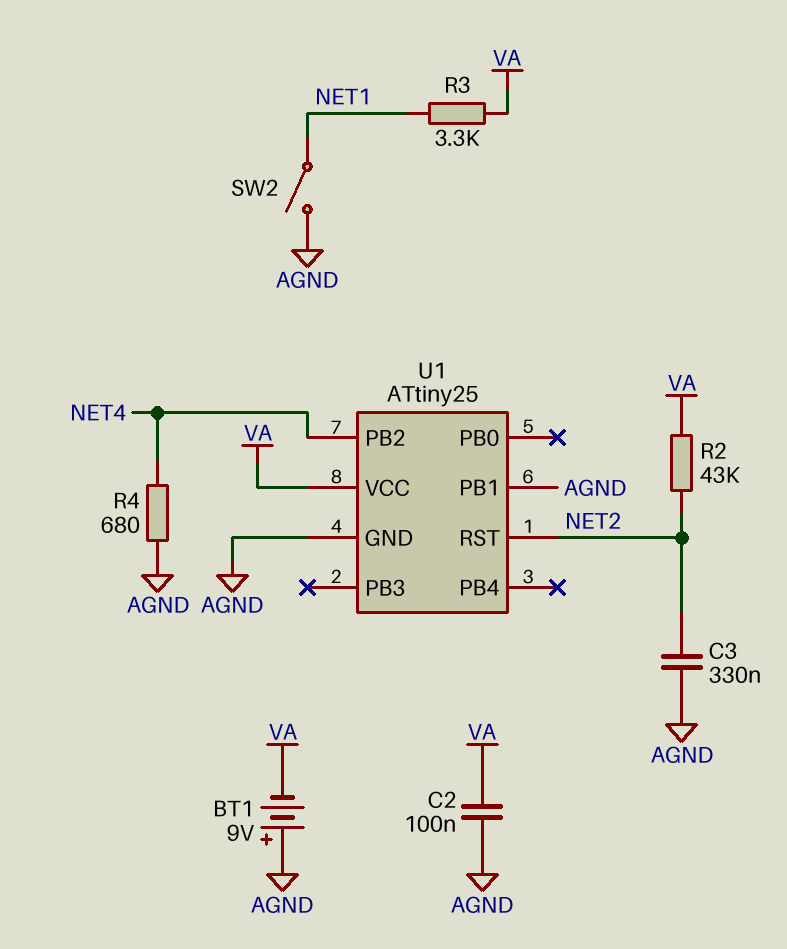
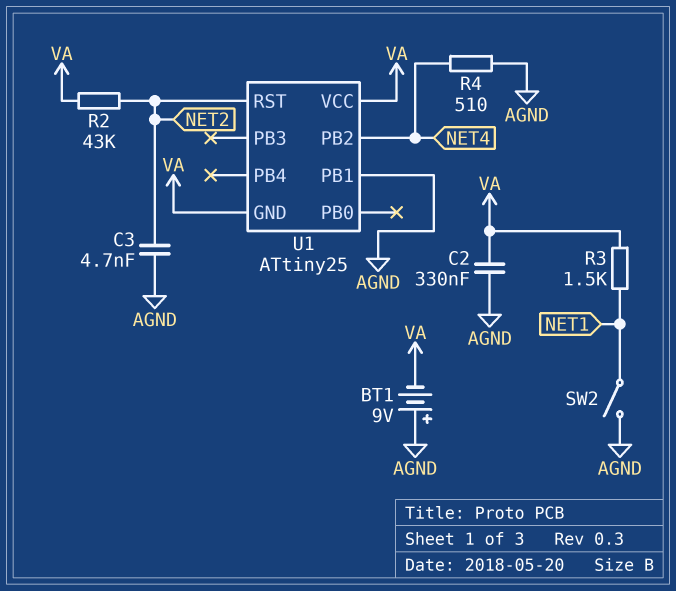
C2: 100nF (AGND, VA) -> 330nF (AGND, VA)
C3: 330nF (AGND, NET2) -> 4.7nF (AGND, NET2)
R3: 3.3k (NET1, VA) -> 1.5k (NET1, VA)
R4: 680 (AGND, NET4) -> 510 (AGND, NET4)
U1 pin GND: AGND -> VA

